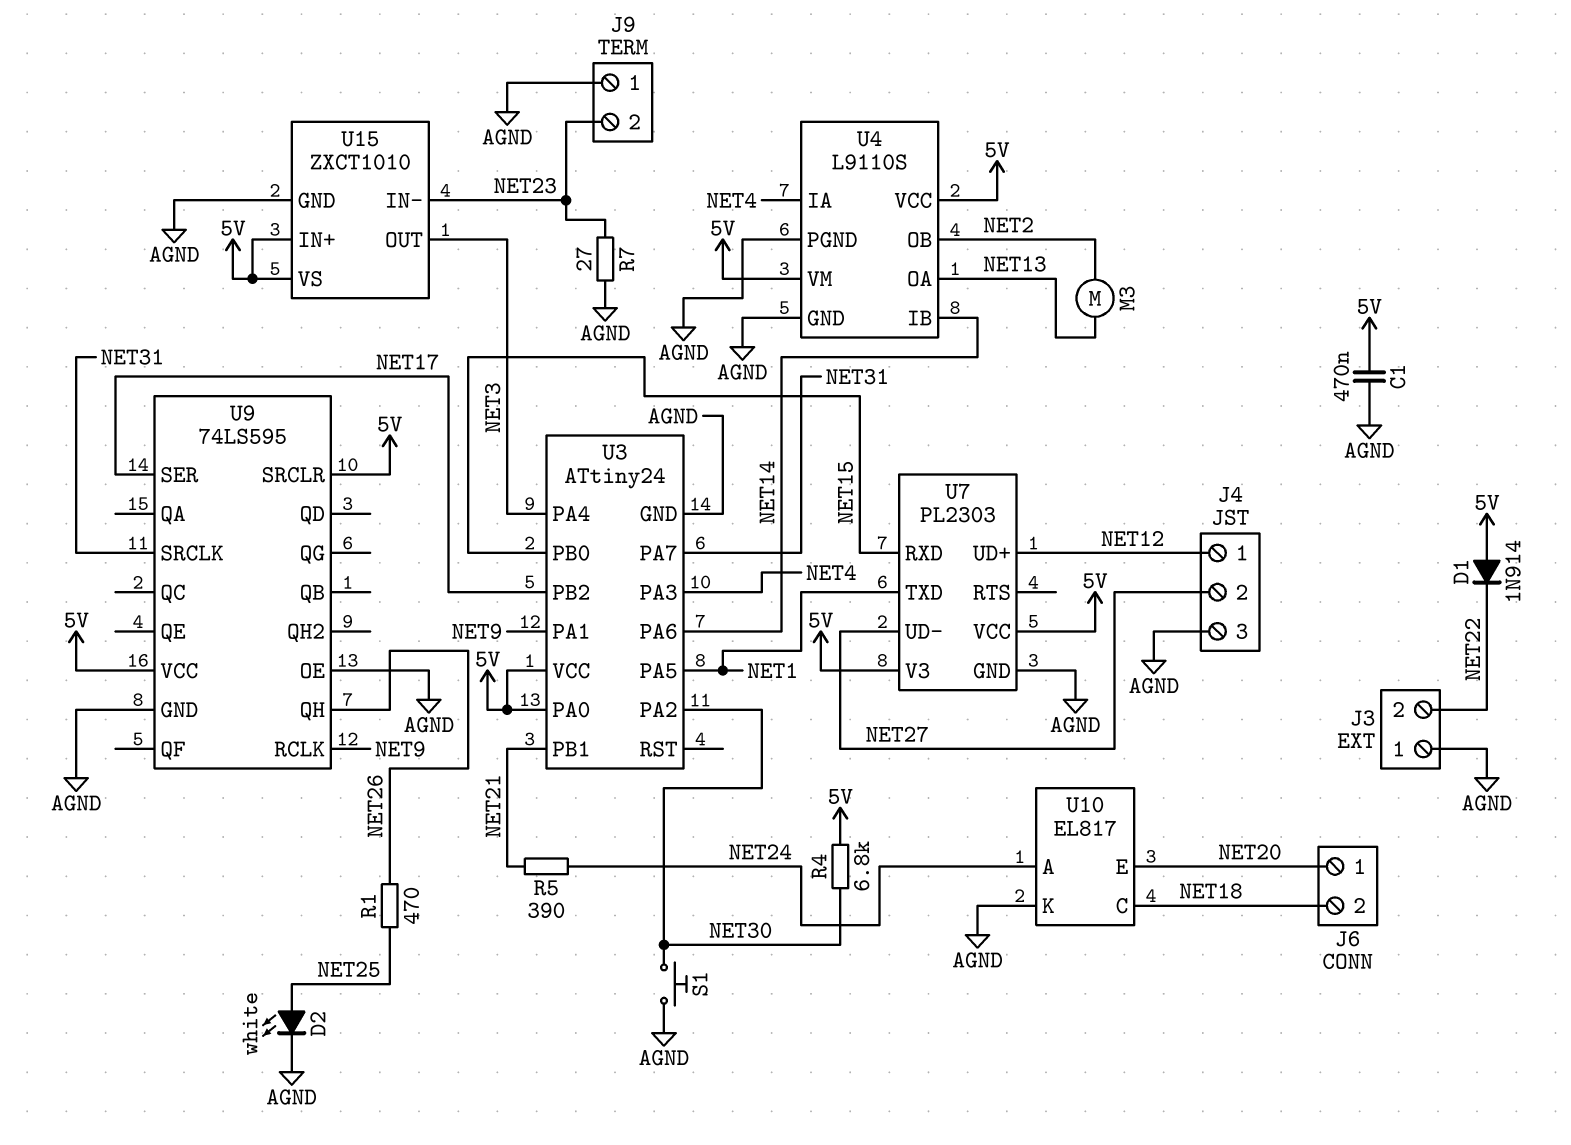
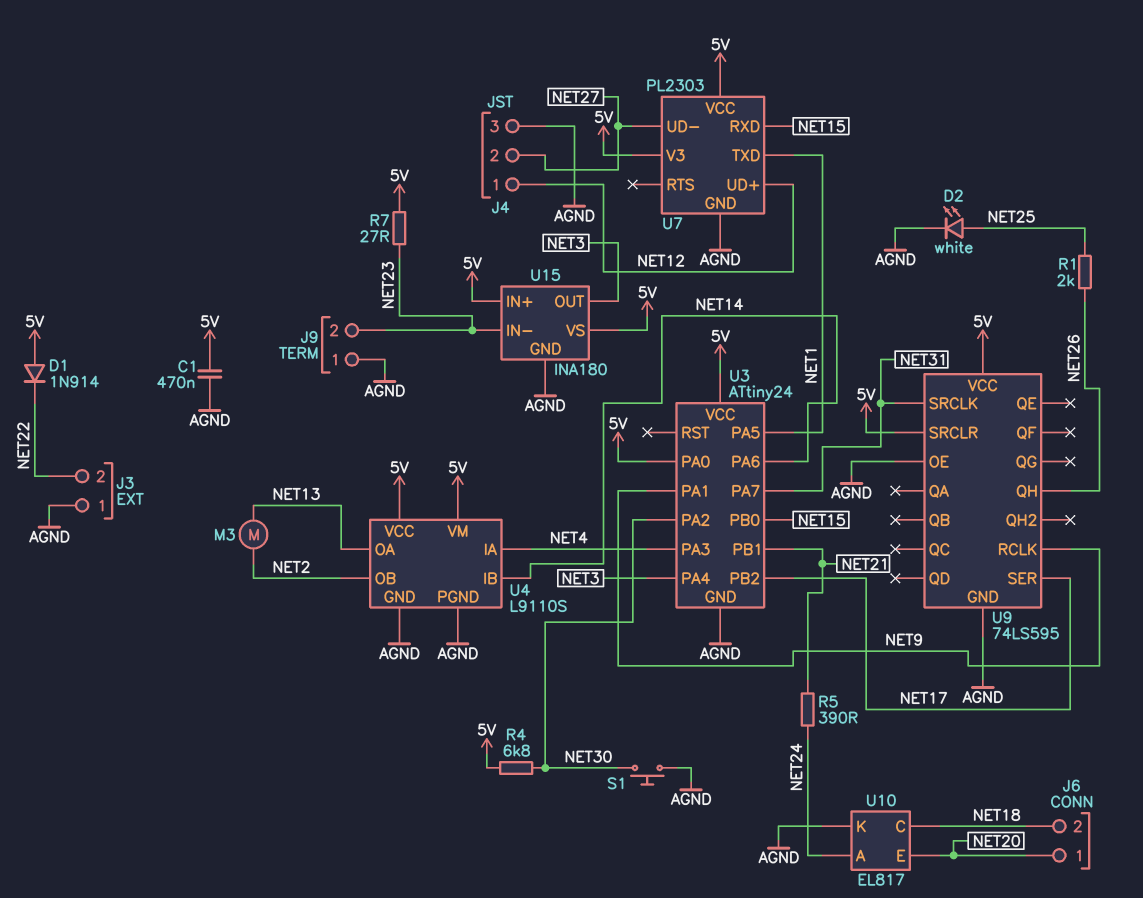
R1: 470 (NET25, NET26) -> 2k (NET25, NET26)
R7: 27 (AGND, NET23) -> 27 (5V, NET23)
U15: ZXCT1010 -> INA180

